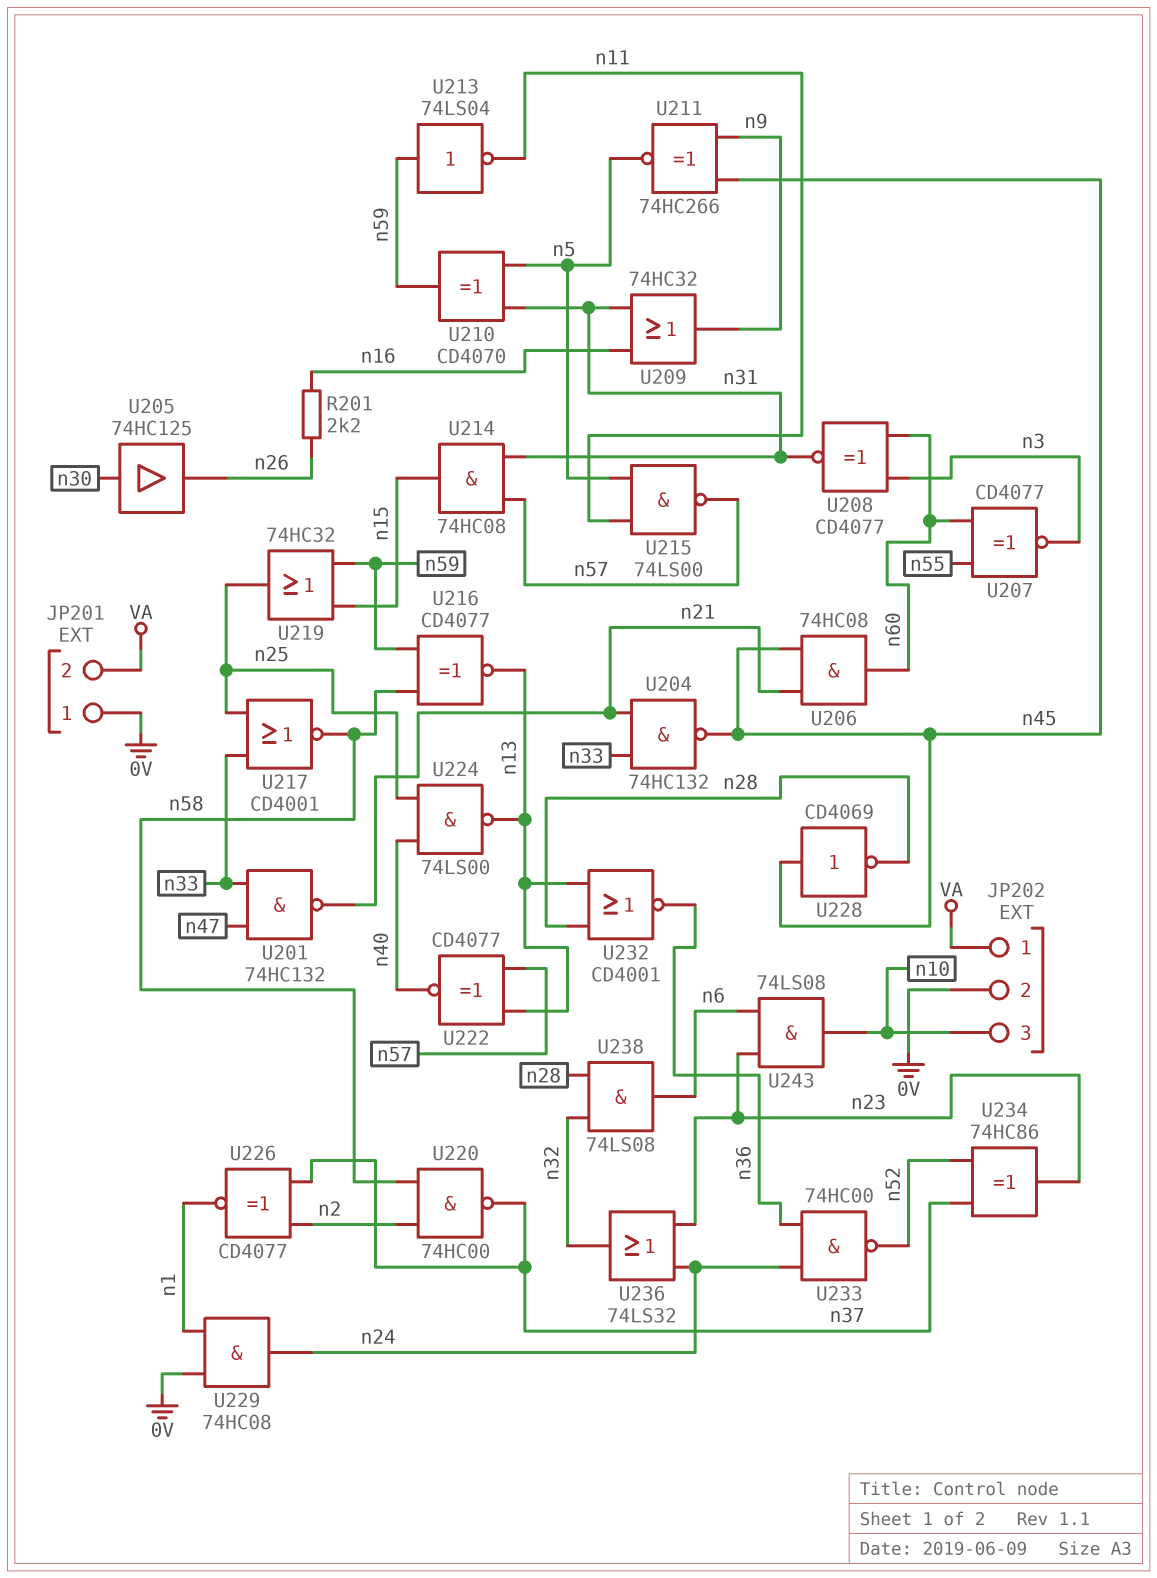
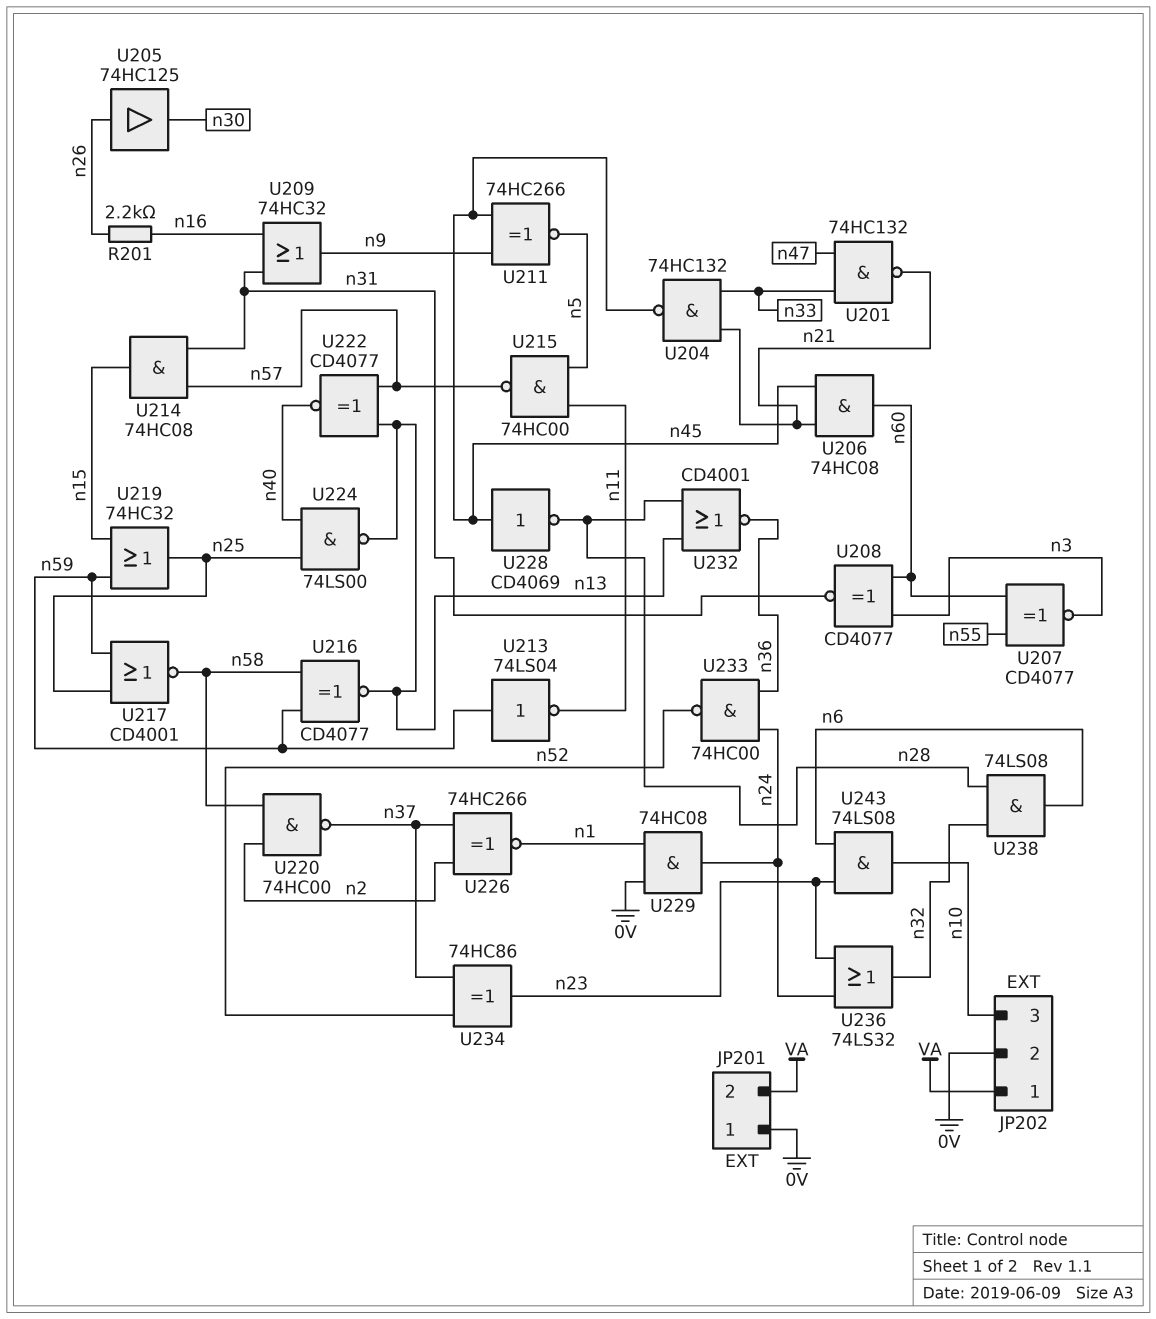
U205: buffer 74HC125 (in n30, out n26) -> buffer 74HC125 (in n26, out n30)
U210: XOR CD4070 (in n5, in n31, out n59) -> none
U215: NAND 74LS00 (in n5, in n11, out n57) -> NAND 74HC00 (in n5, in n11, out n57)
U217: NOR CD4001 (in n25, in n33, out n58) -> NOR CD4001 (in n25, in n59, out n58)
U226: XNOR CD4077 (in n2, in n37, out n1) -> XNOR 74HC266 (in n2, in n37, out n1)

